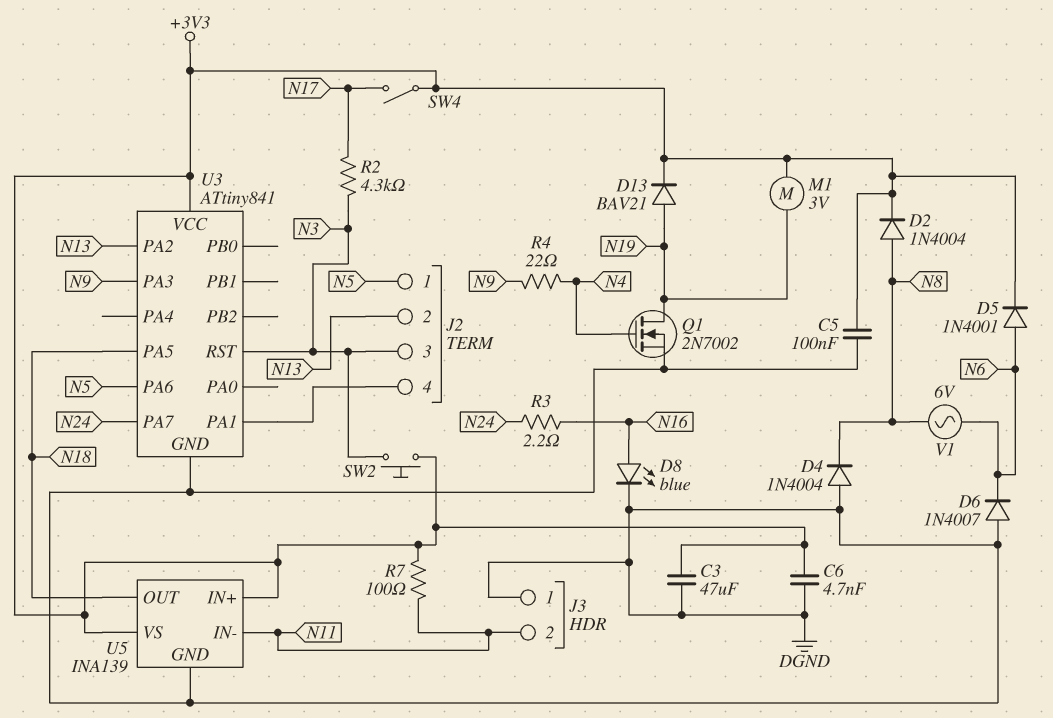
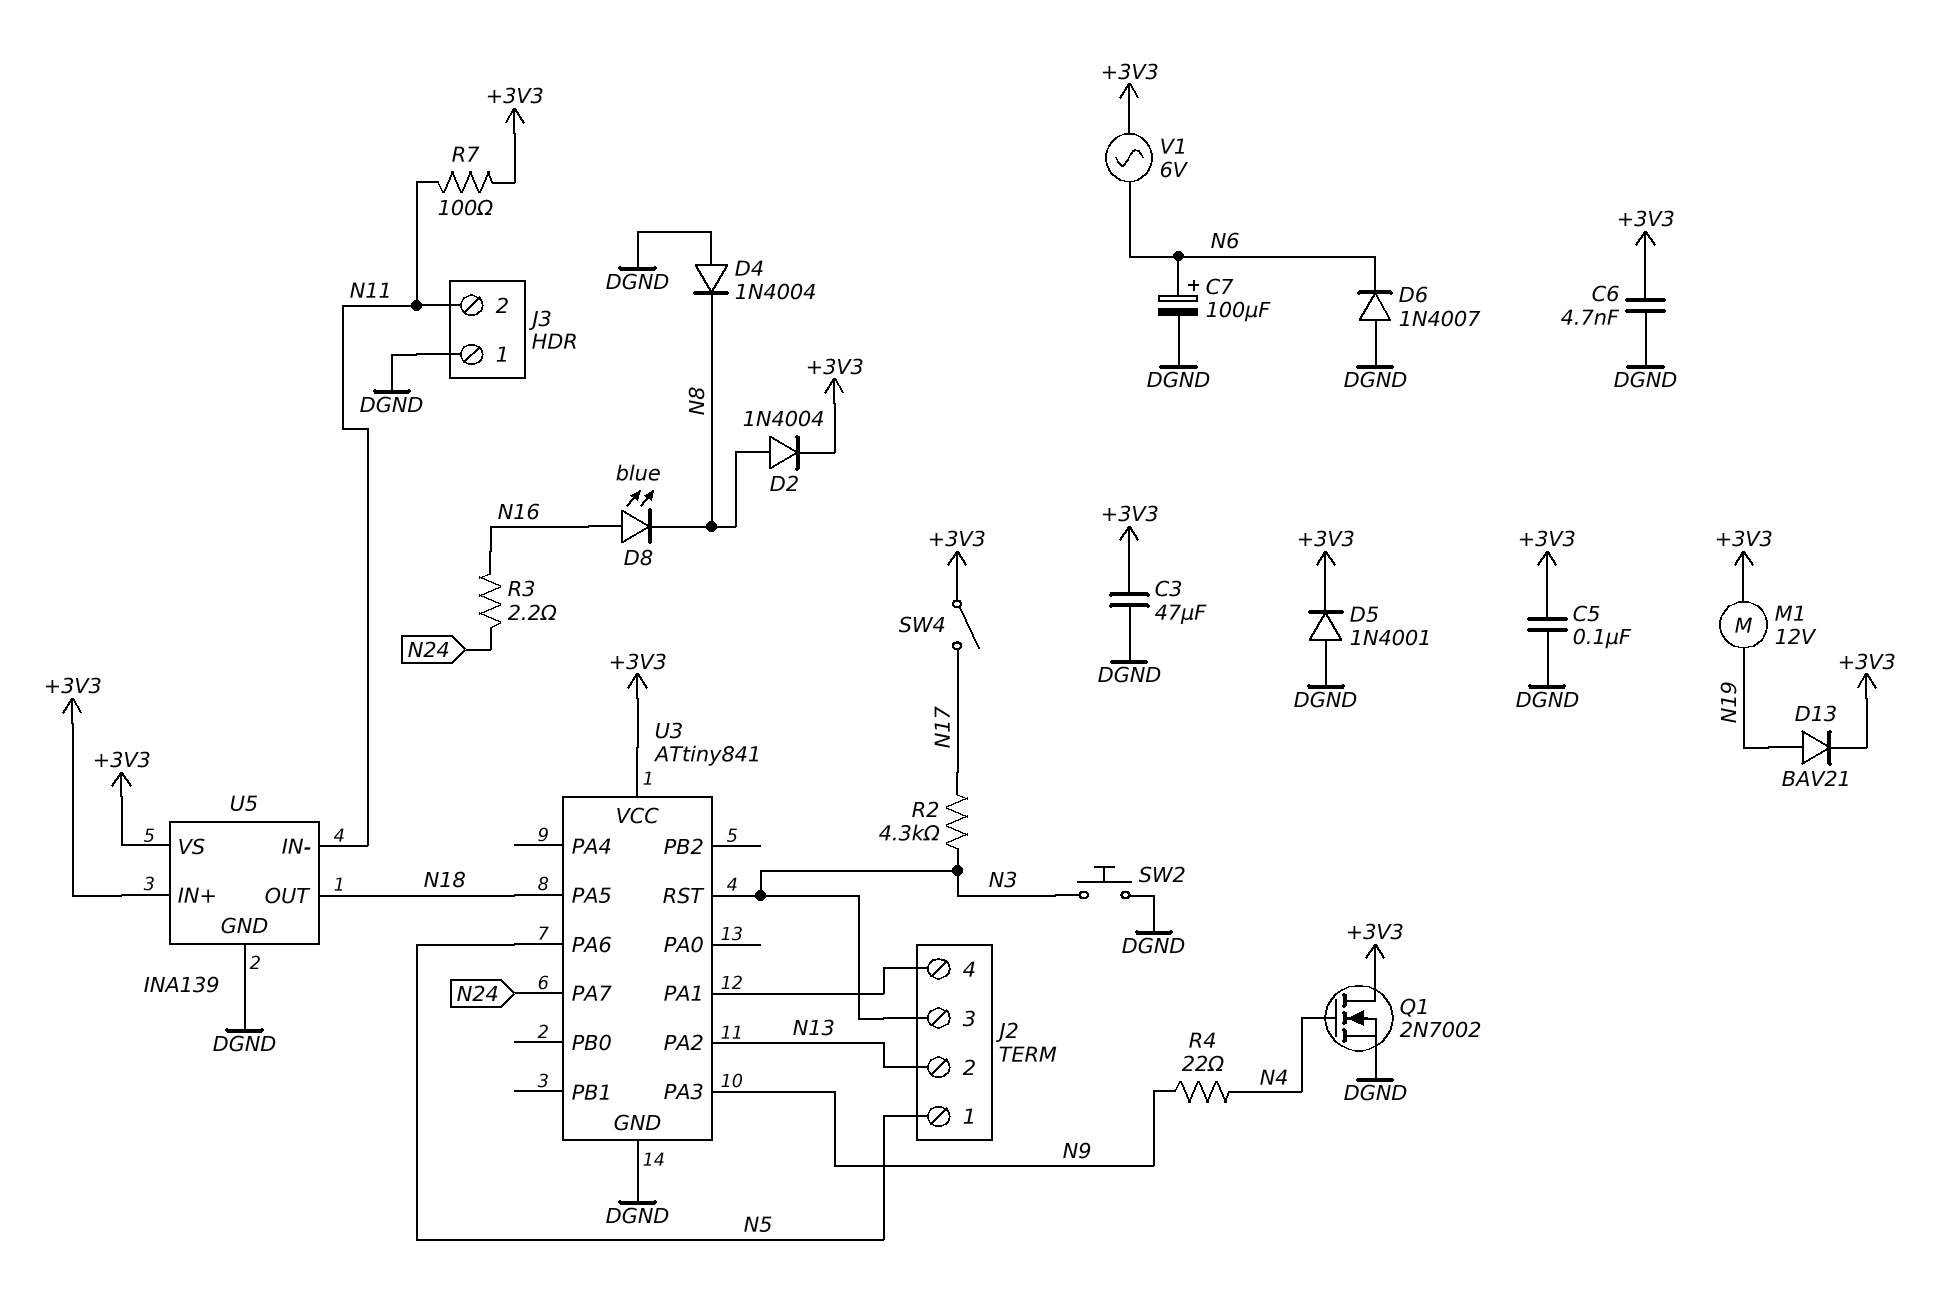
C7: none -> 100uF (plus N6, minus DGND)
D5: diode 1N4001 (A N6, K +3V3) -> diode 1N4001 (A DGND, K +3V3)
D8: LED blue (A N16, K DGND) -> LED blue (A N16, K N8)
M1: motor 3V (+3V3, N19) -> motor 12V (+3V3, N19)
Q1: NMOS 2N7002 (G N4, D N19, S DGND) -> NMOS 2N7002 (G N4, D +3V3, S DGND)
SW2: button (+3V3, N3) -> button (DGND, N3)
V1: AC 6V (N6, N8) -> AC 6V (+3V3, N6)

